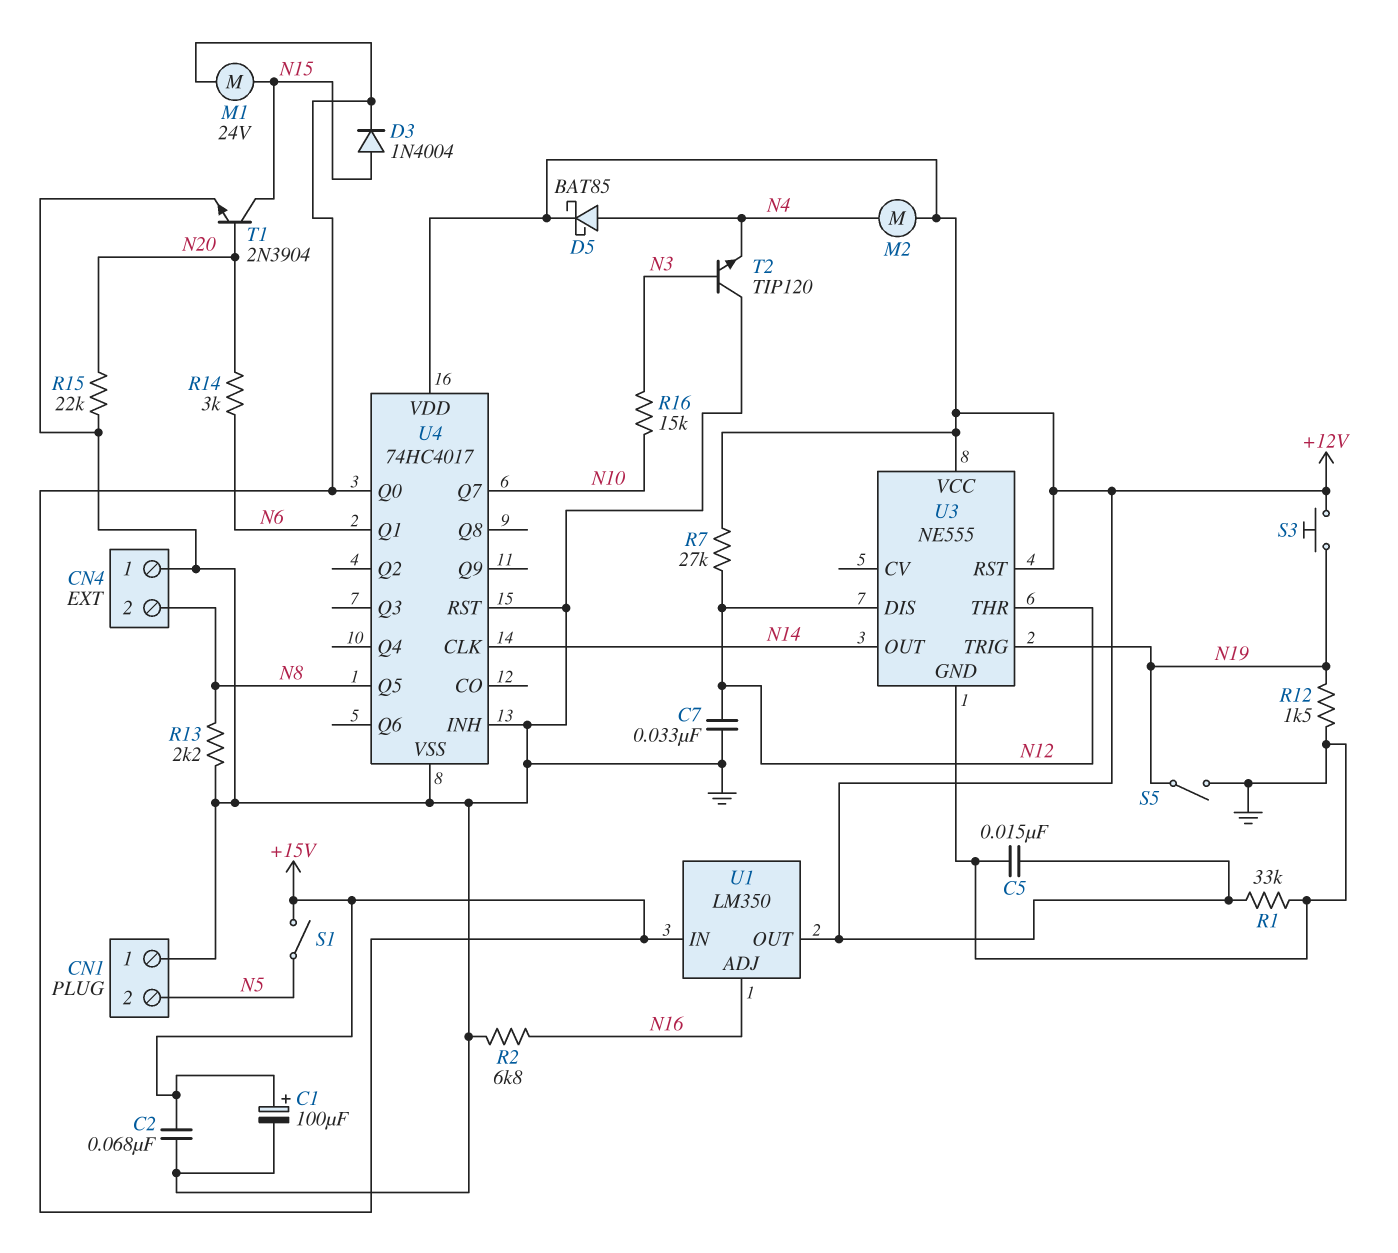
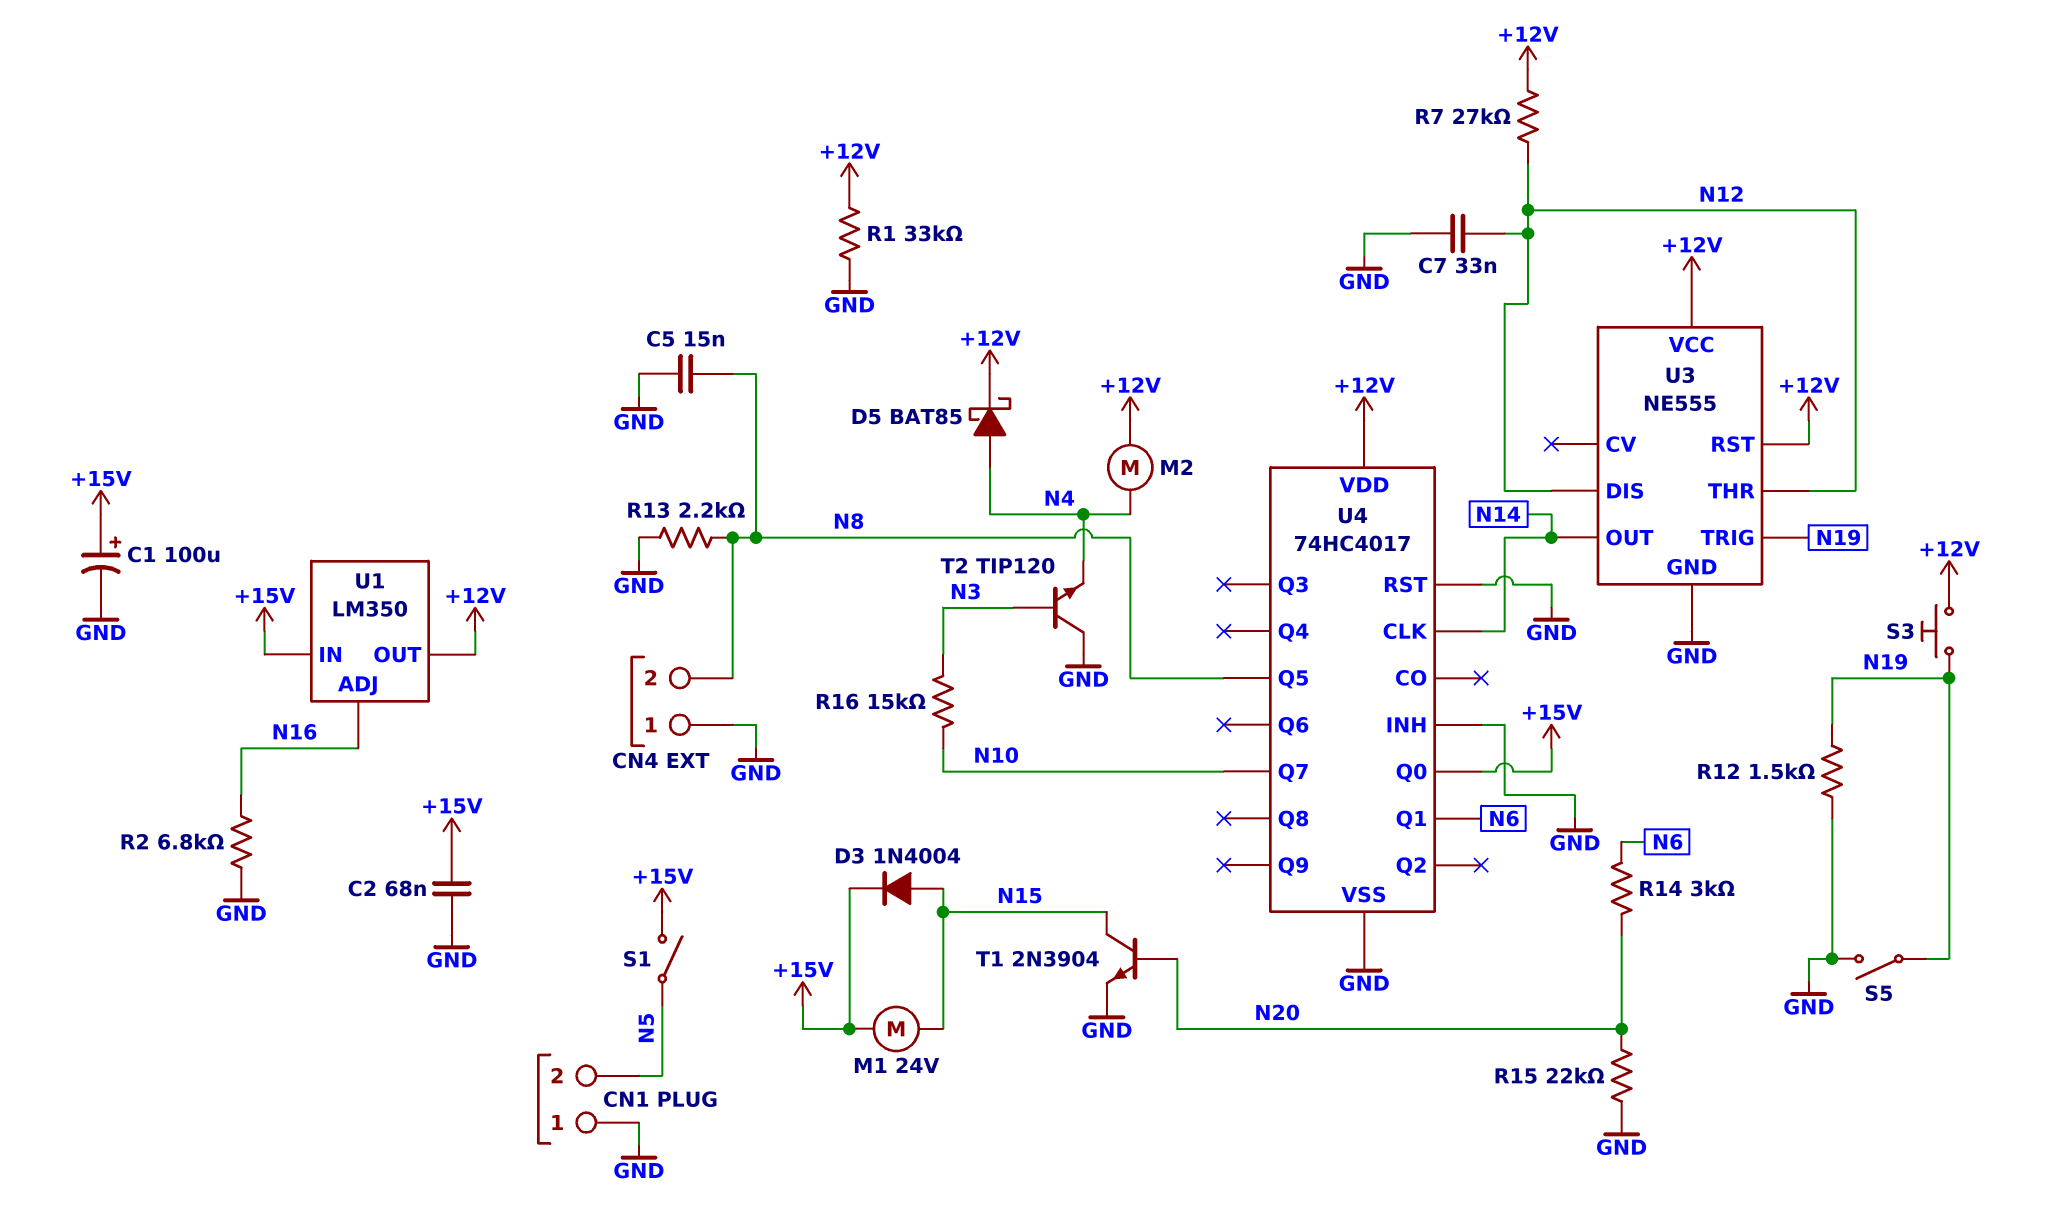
C5: 15nF (+12V, GND) -> 15nF (GND, N8)

